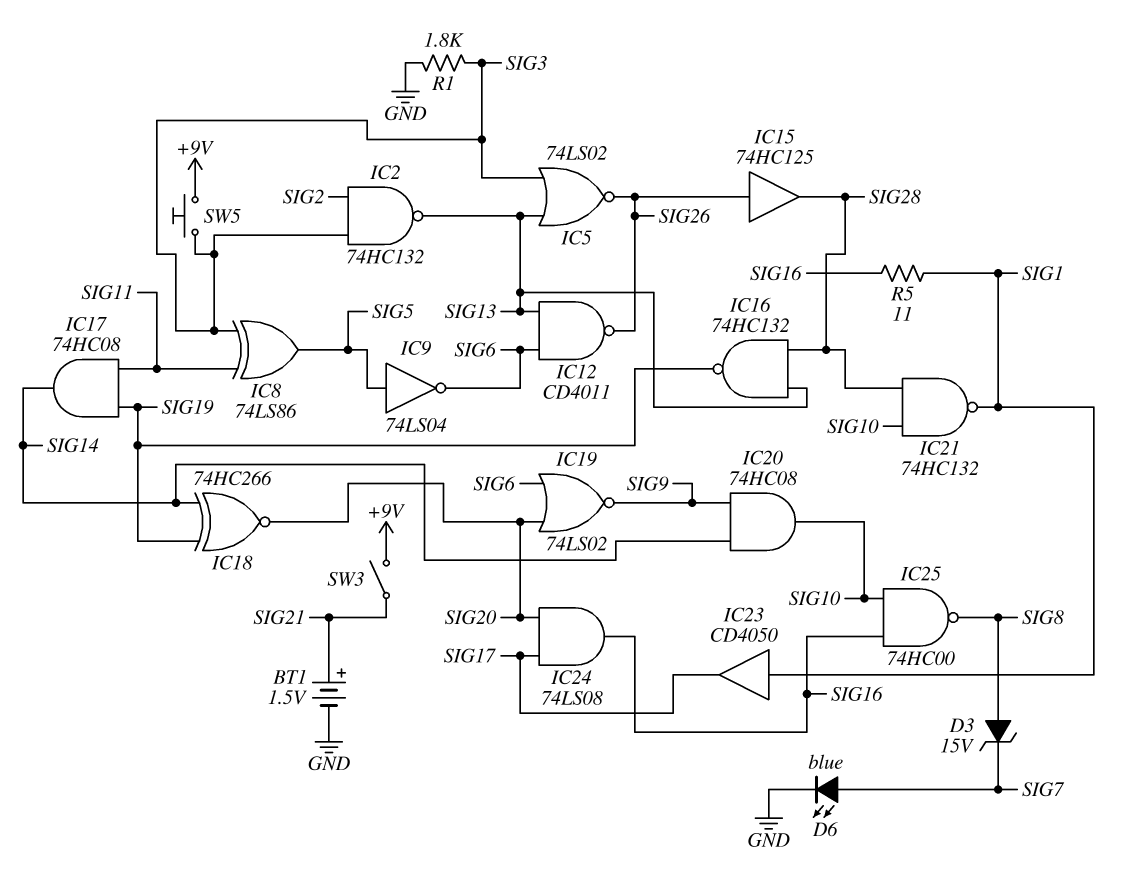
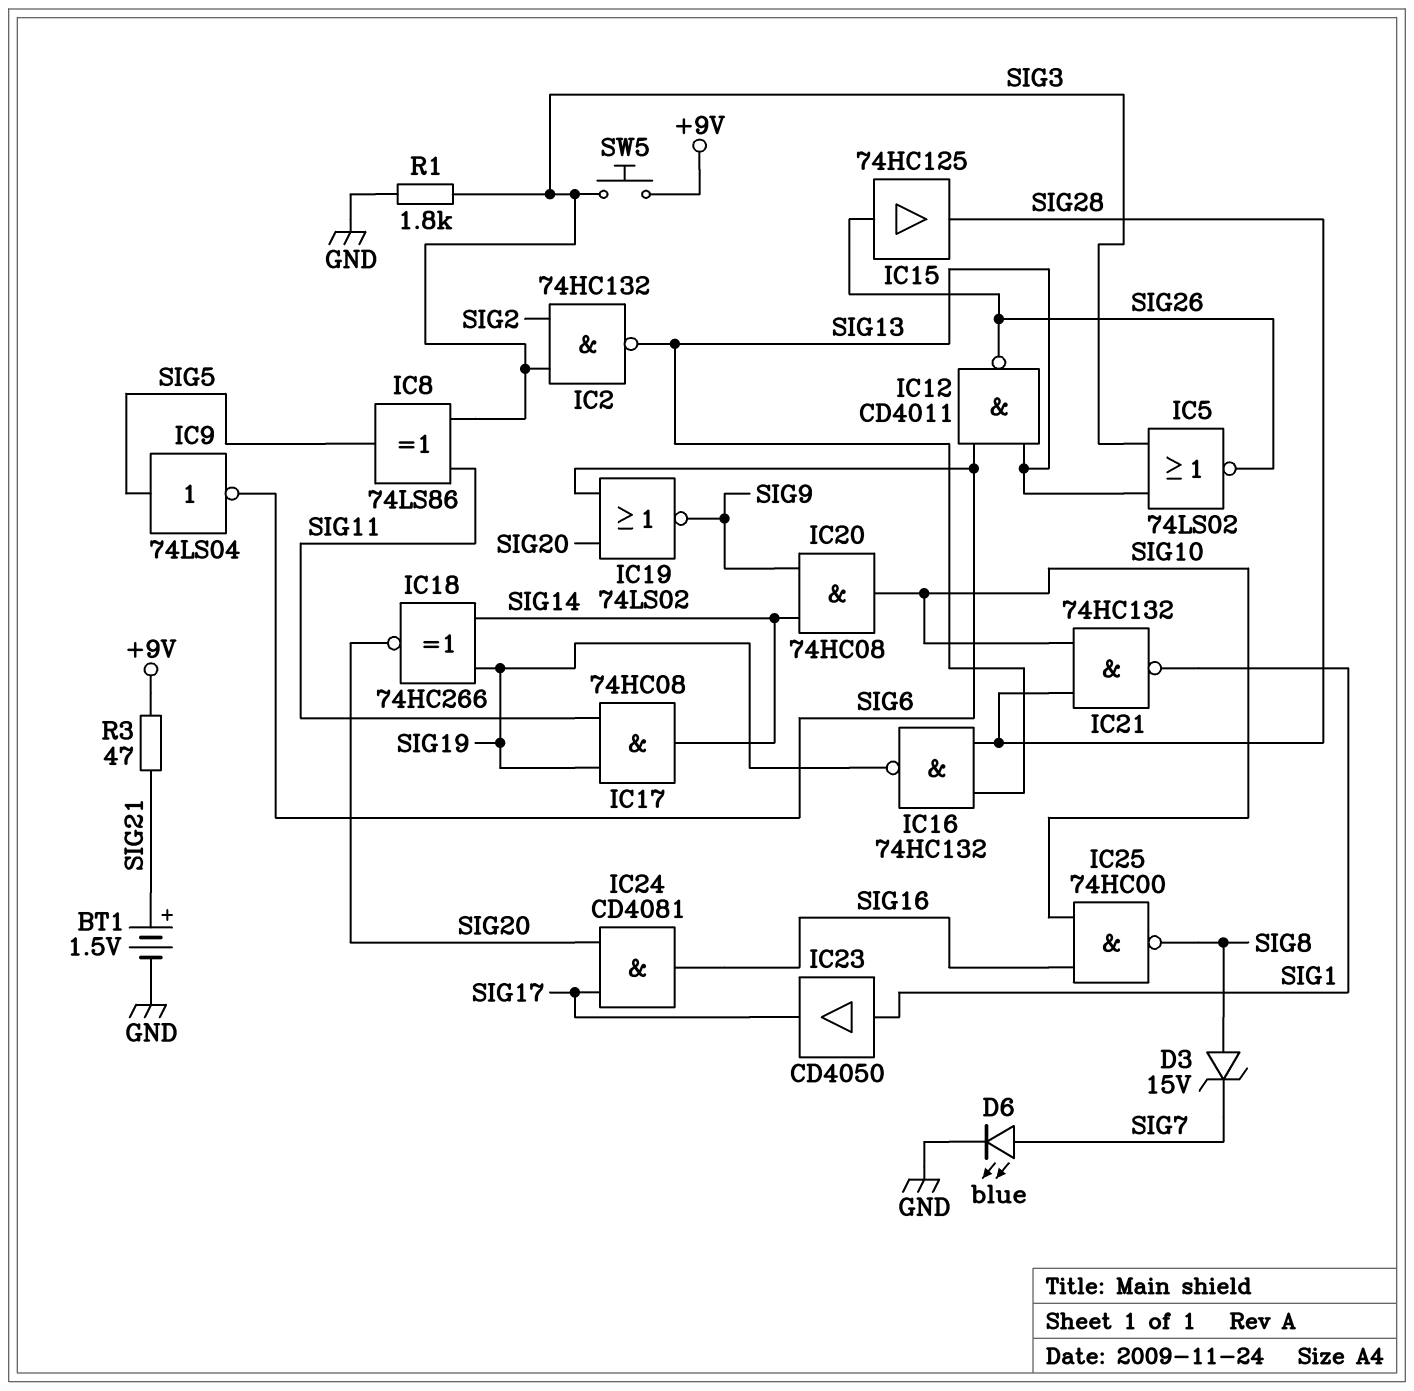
IC24: AND 74LS08 (in SIG17, in SIG20, out SIG16) -> AND CD4081 (in SIG17, in SIG20, out SIG16)
R3: none -> 47 (+9V, SIG21)
R5: 11 (SIG1, SIG16) -> none
SW3: switch (+9V, SIG21) -> none

